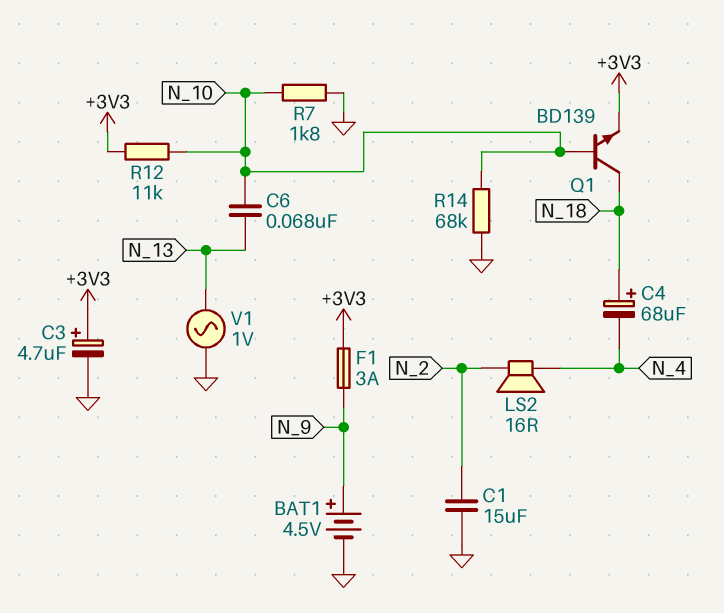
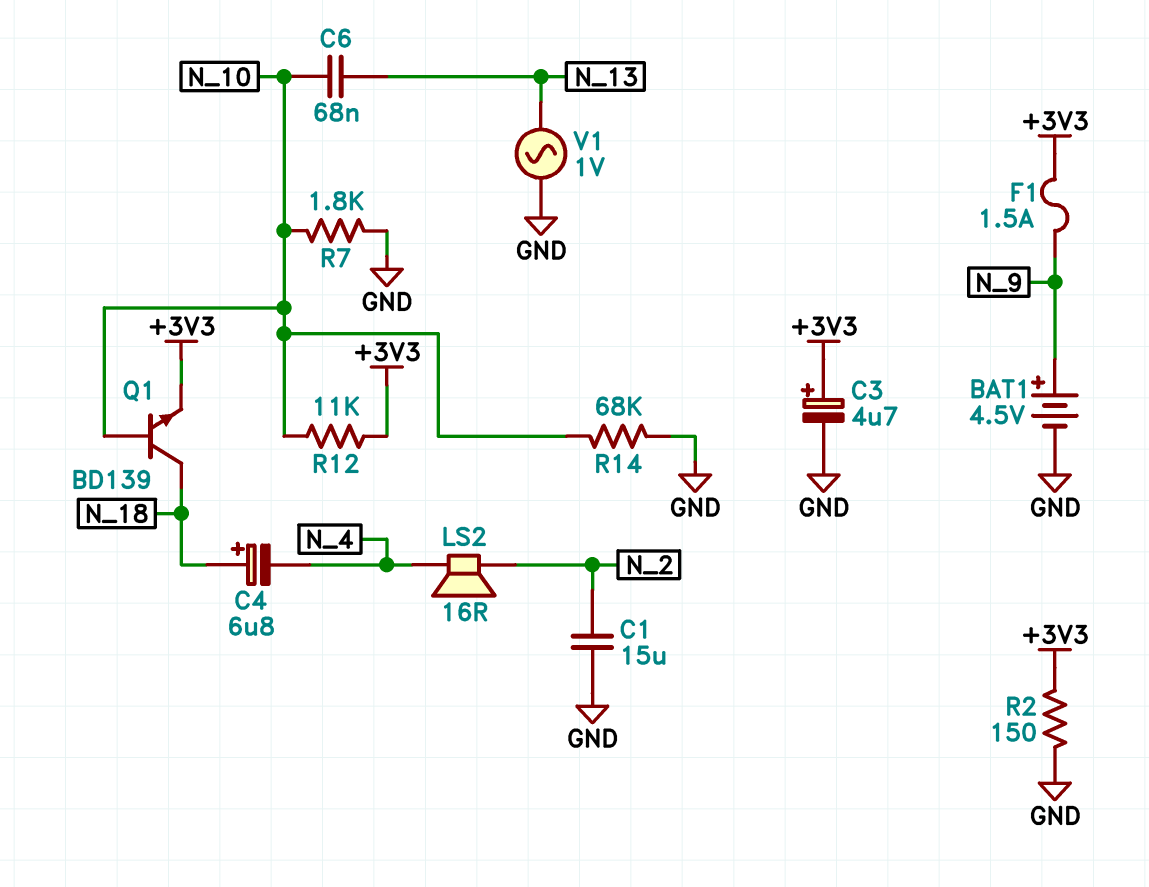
C4: 68uF (plus N_18, minus N_4) -> 6.8uF (plus N_18, minus N_4)
F1: 3A (+3V3, N_9) -> 1.5A (+3V3, N_9)
R2: none -> 150 (+3V3, GND)

